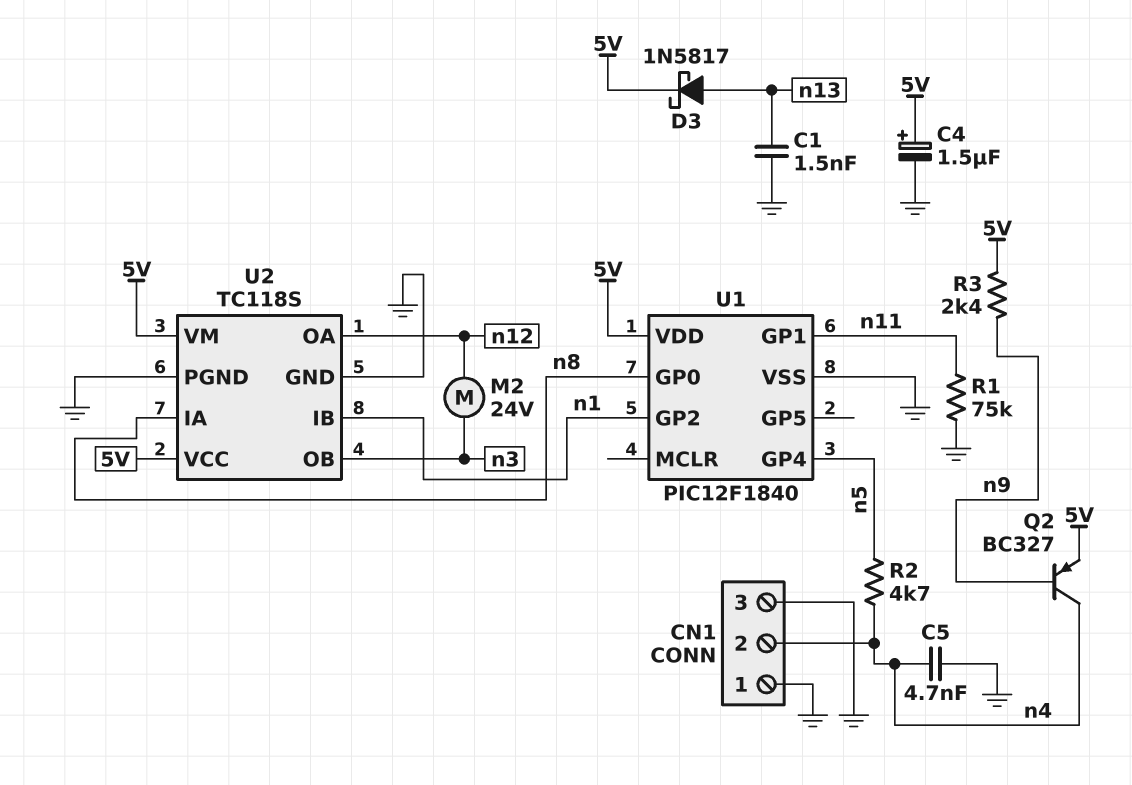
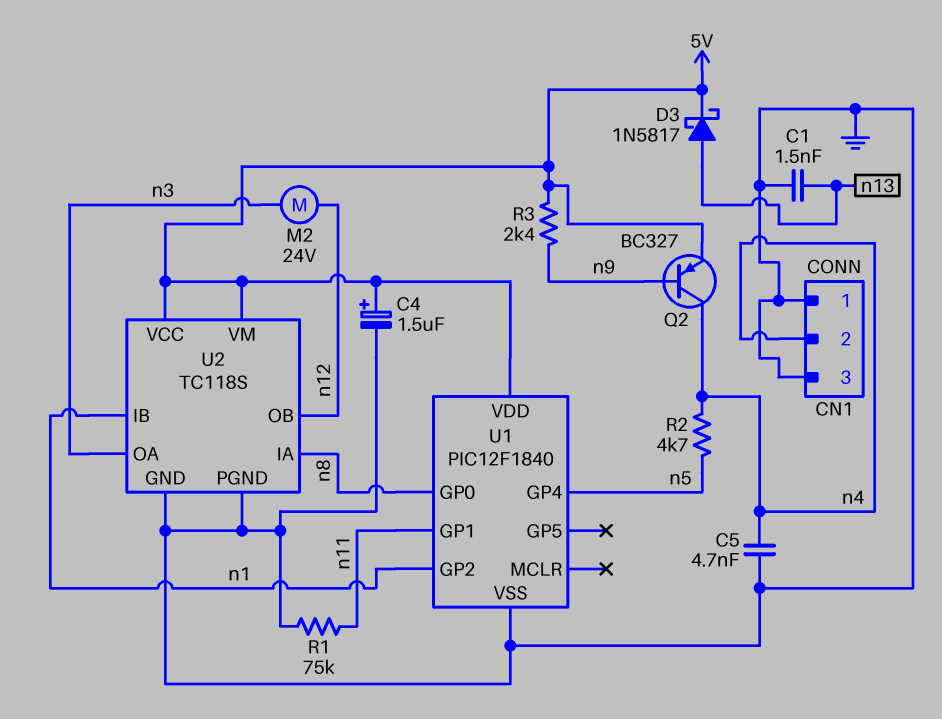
U2 pin OA: n12 -> n3
U2 pin OB: n3 -> n12

